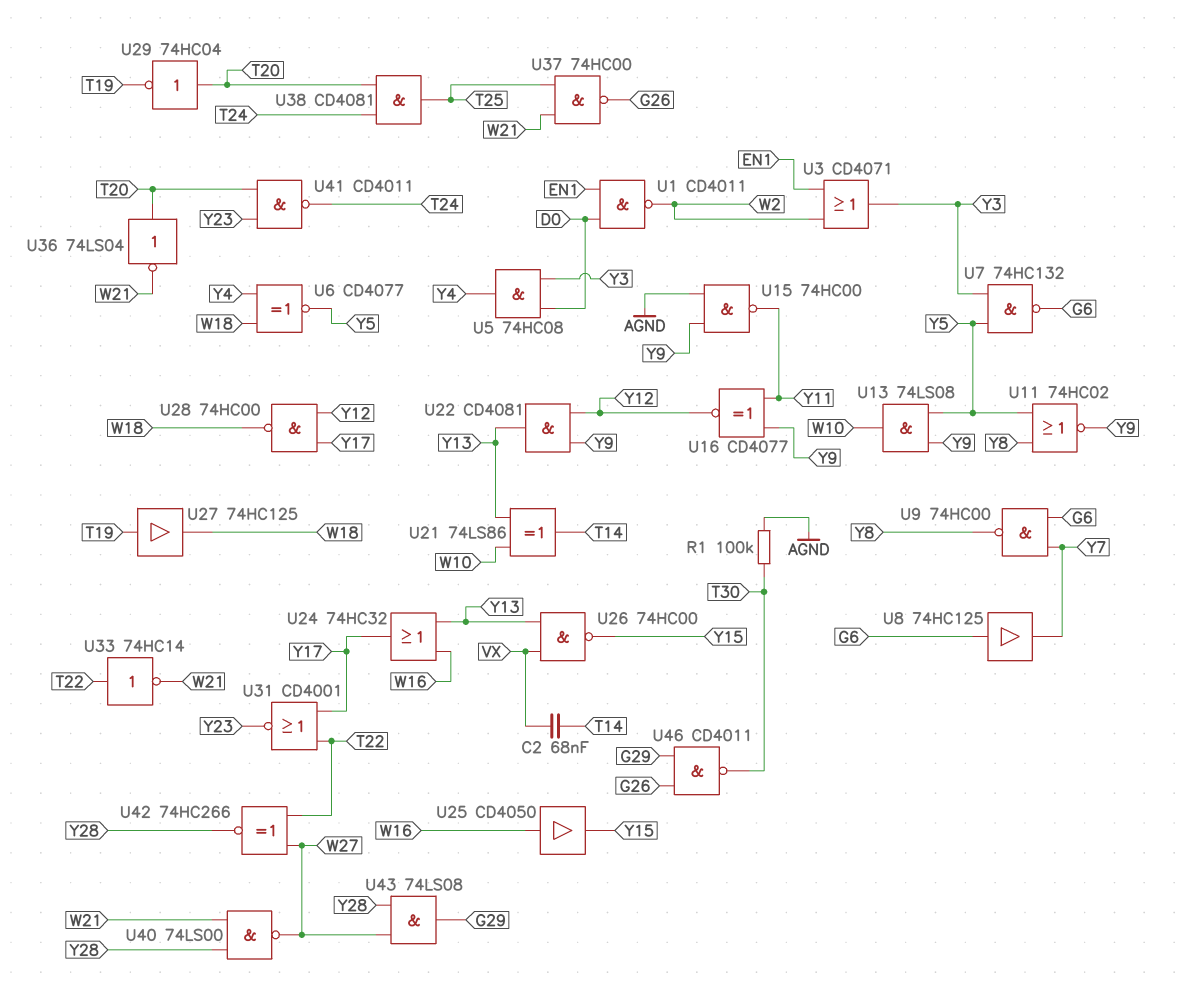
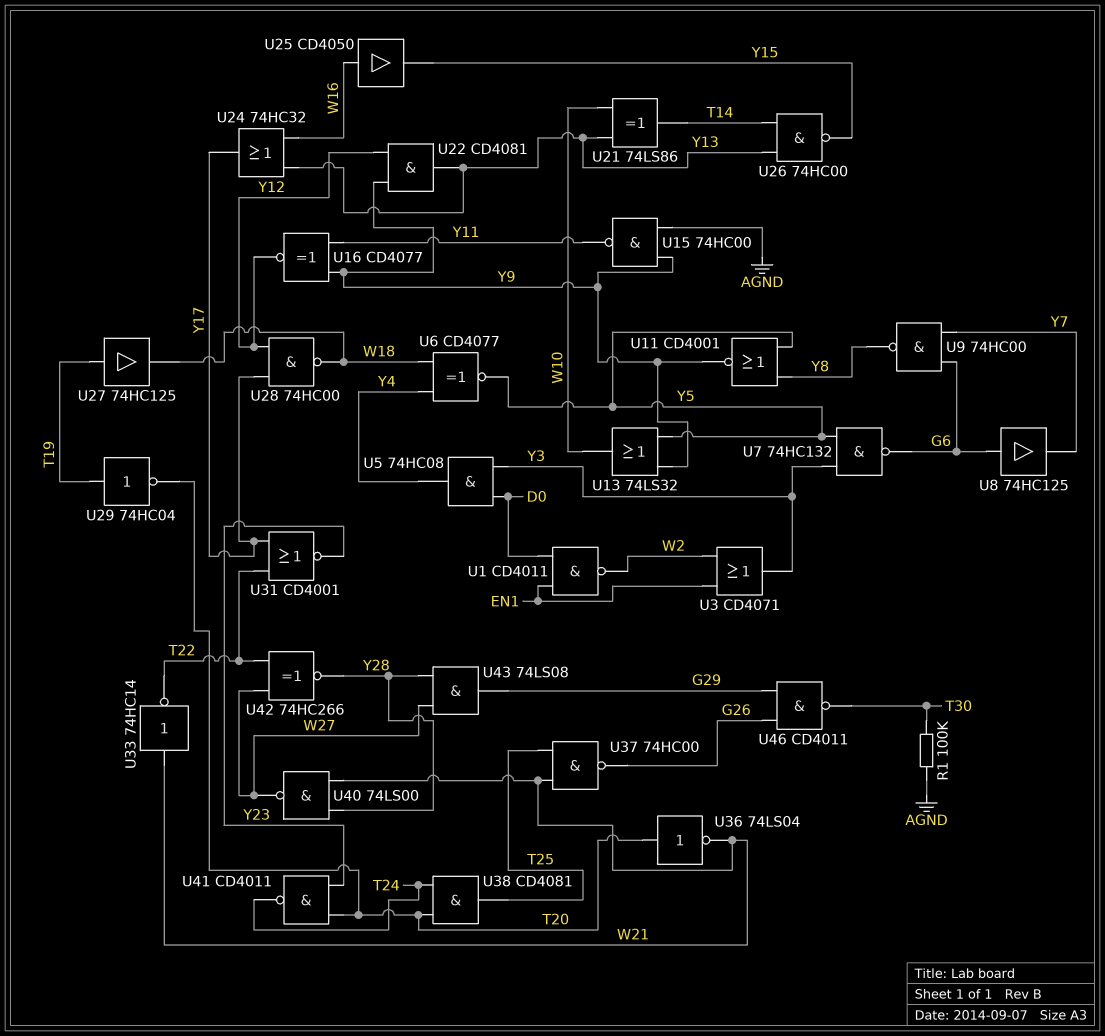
C2: 68nF (T14, VX) -> none
U11: NOR 74HC02 (in Y5, in Y8, out Y9) -> NOR CD4001 (in Y5, in Y8, out Y9)
U13: AND 74LS08 (in Y5, in Y9, out W10) -> OR 74LS32 (in Y5, in Y9, out W10)
U26: NAND 74HC00 (in VX, in Y13, out Y15) -> NAND 74HC00 (in T14, in Y13, out Y15)
U29: NOT 74HC04 (in T20, out T19) -> NOT 74HC04 (in T19, out T20)
U33: NOT 74HC14 (in T22, out W21) -> NOT 74HC14 (in W21, out T22)

